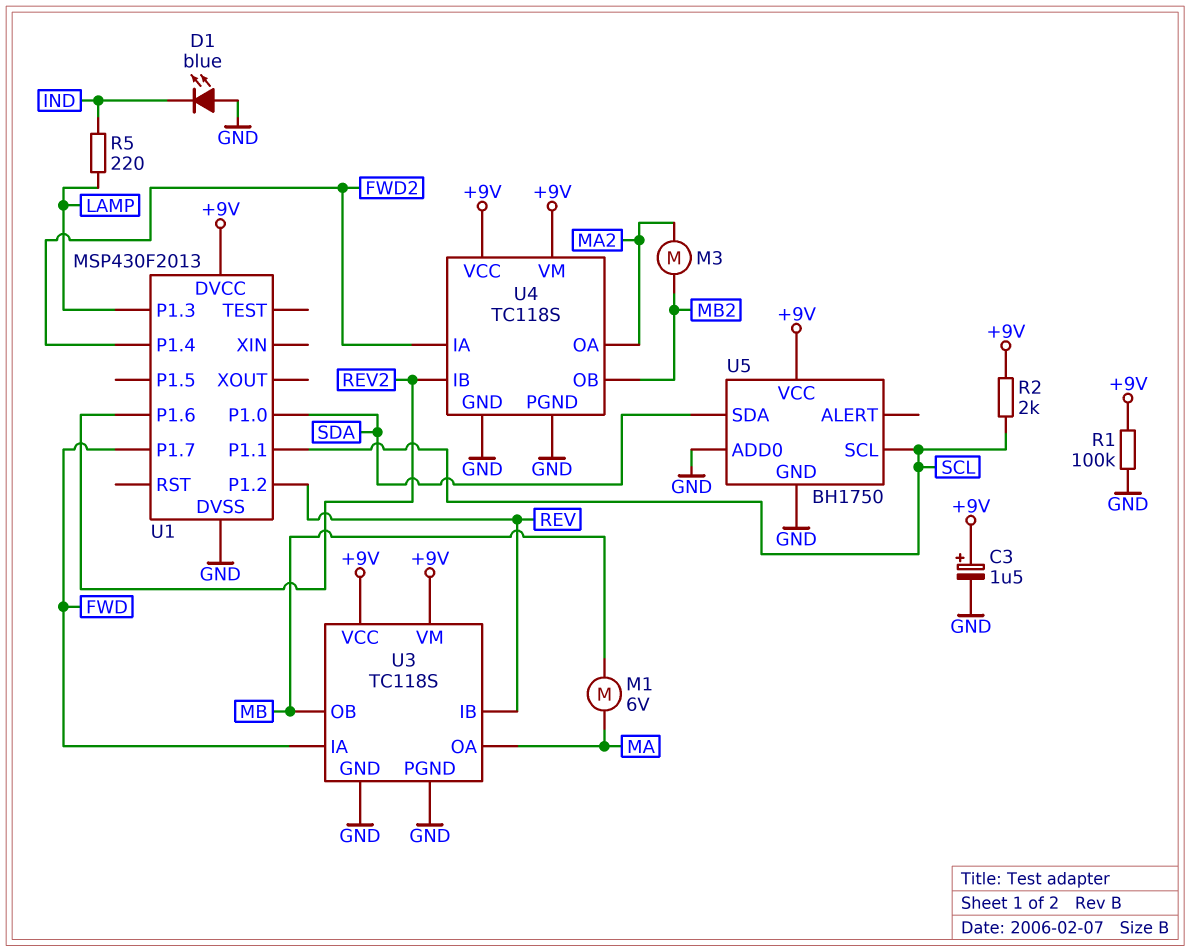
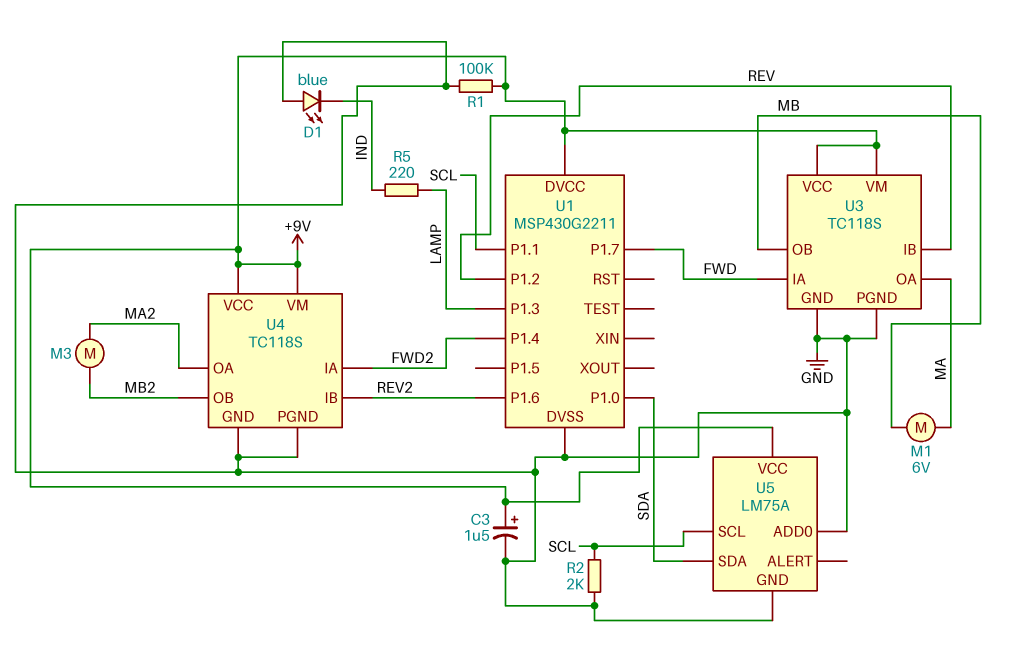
R2: 2k (+9V, SCL) -> 2k (GND, SCL)
U1: MSP430F2013 -> MSP430G2211
U5: BH1750 -> LM75A

